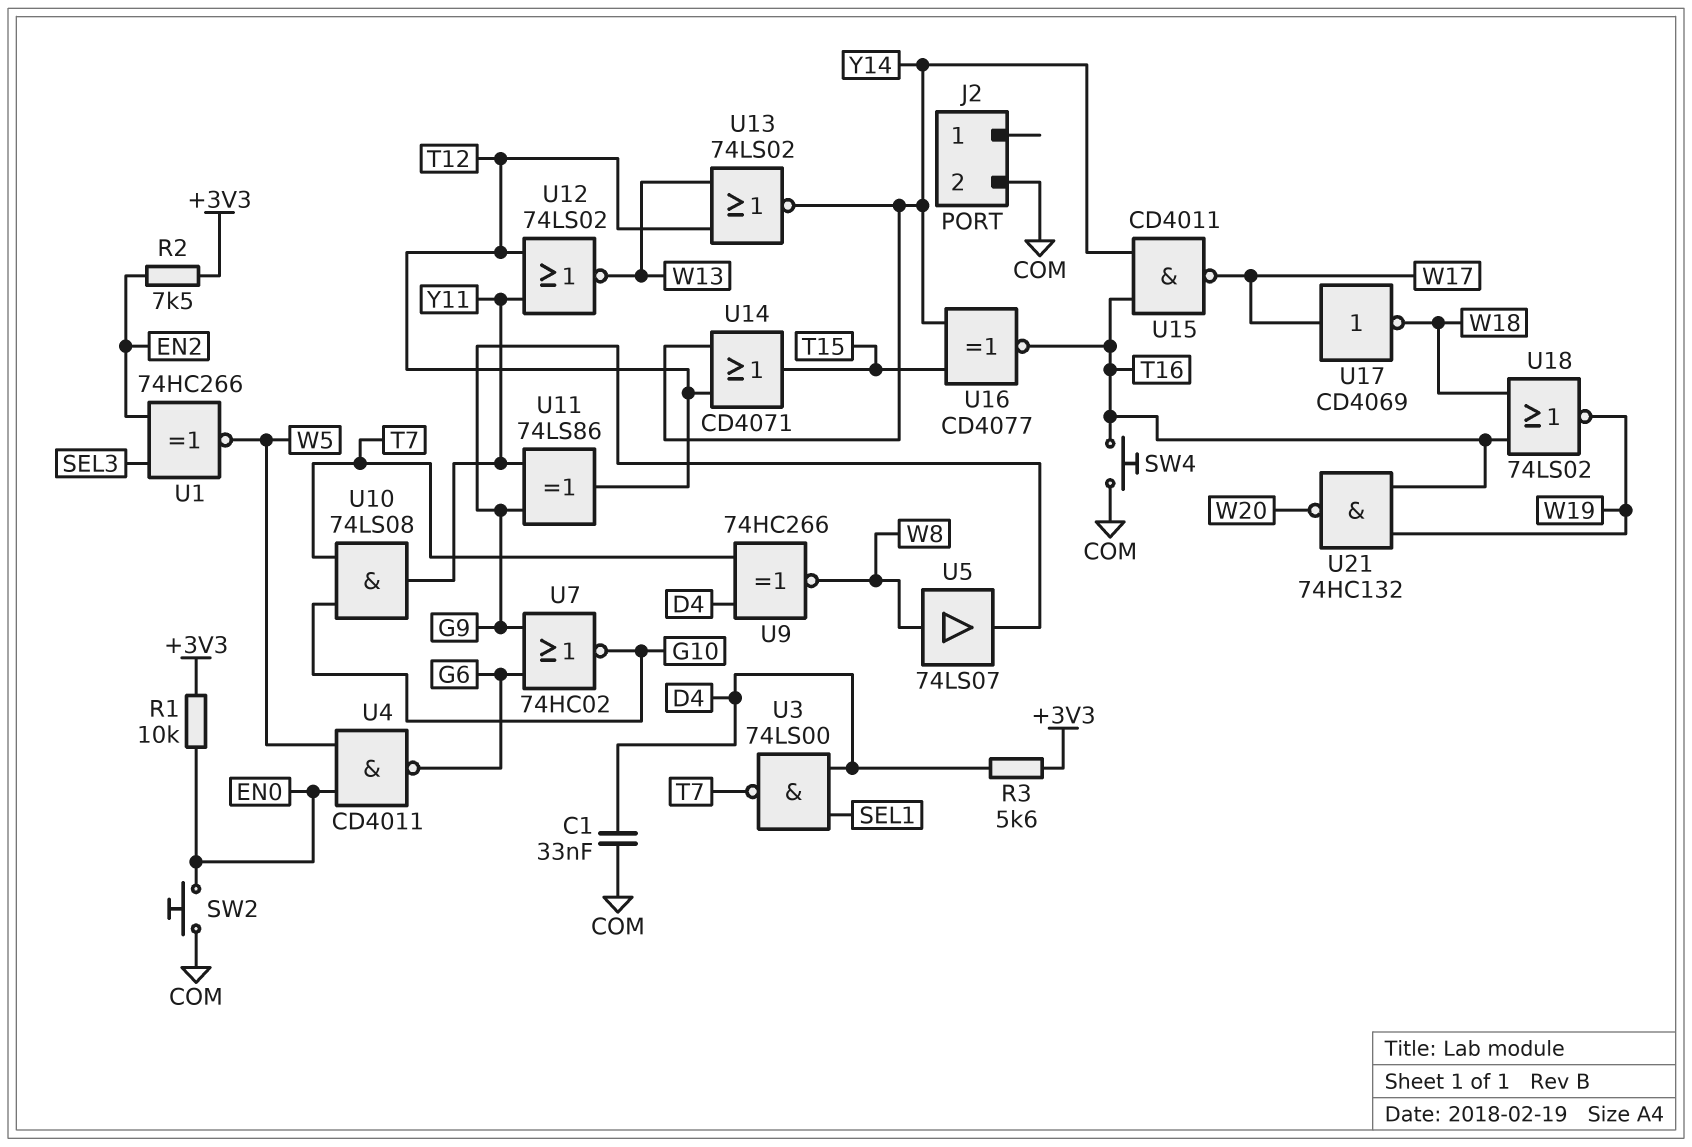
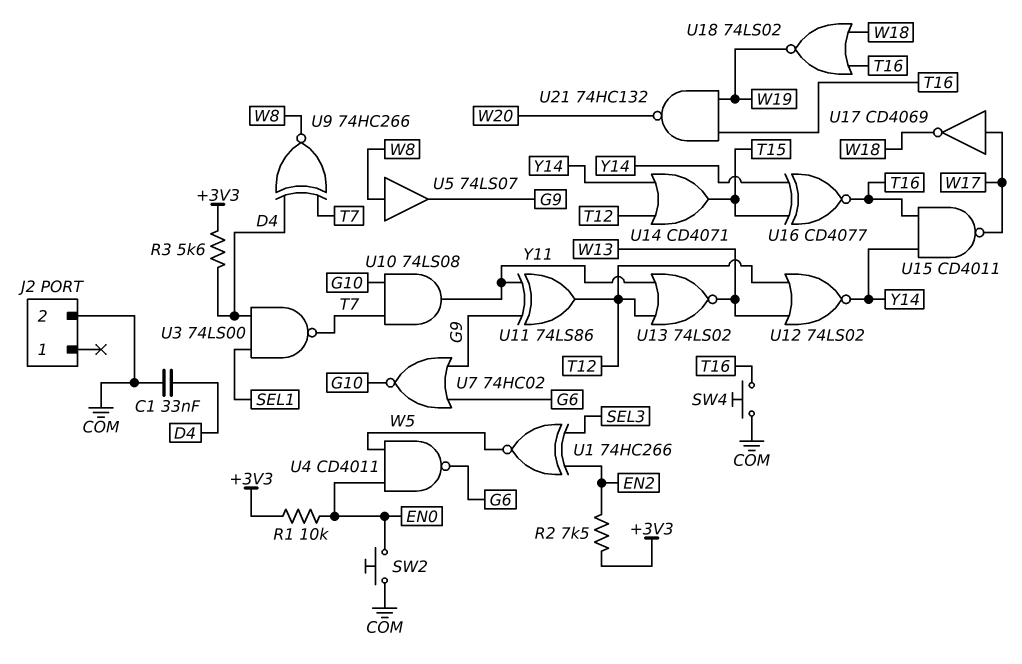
U12: NOR 74LS02 (in T12, in Y11, out W13) -> NOR 74LS02 (in T12, in W13, out Y14)
U13: NOR 74LS02 (in T12, in W13, out Y14) -> NOR 74LS02 (in T12, in Y11, out W13)

